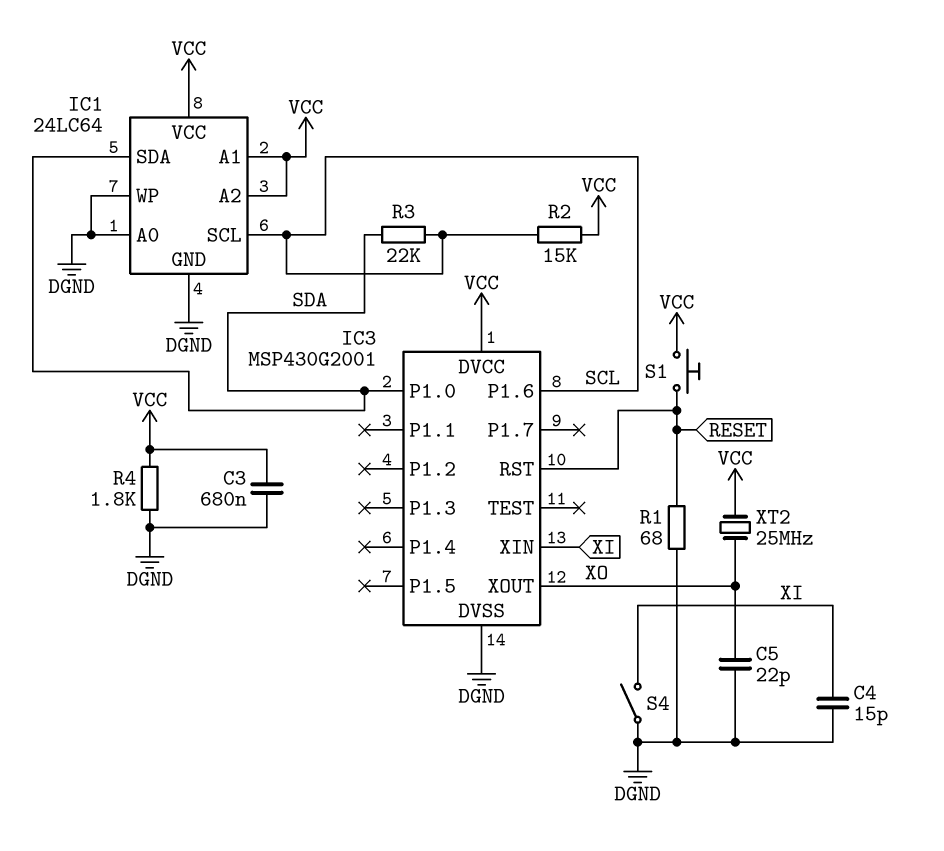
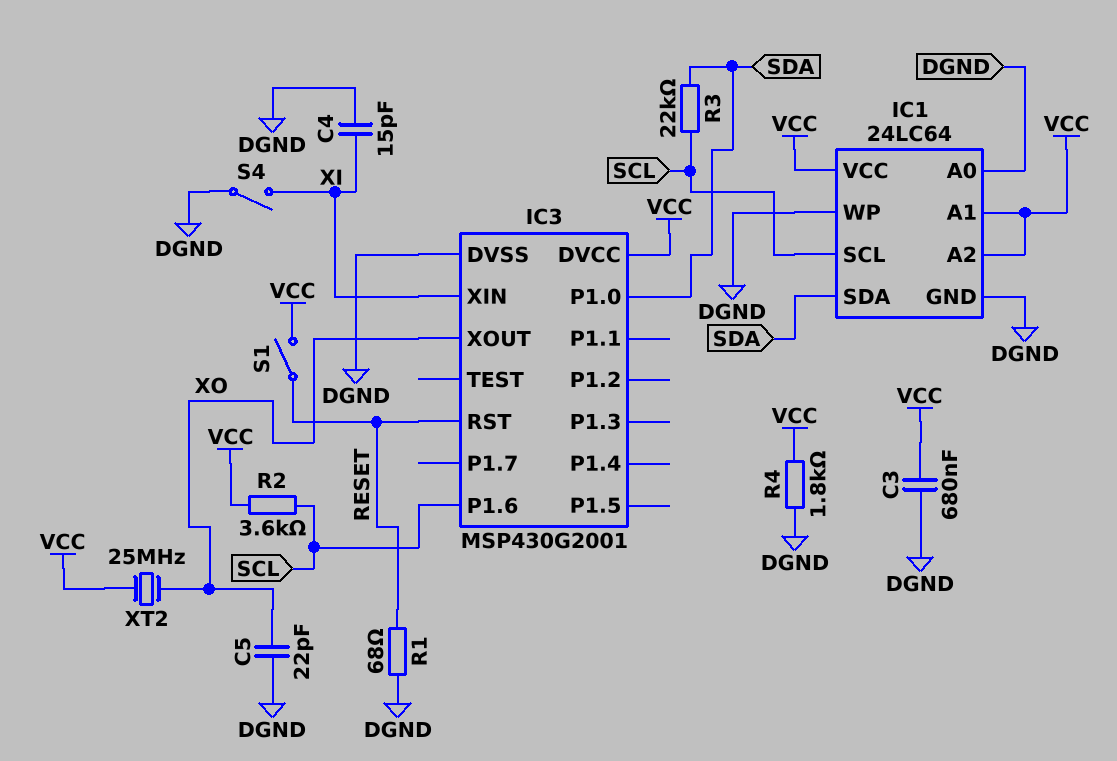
R2: 15k (SCL, VCC) -> 3.6k (SCL, VCC)
S1: button (RESET, VCC) -> switch (RESET, VCC)

